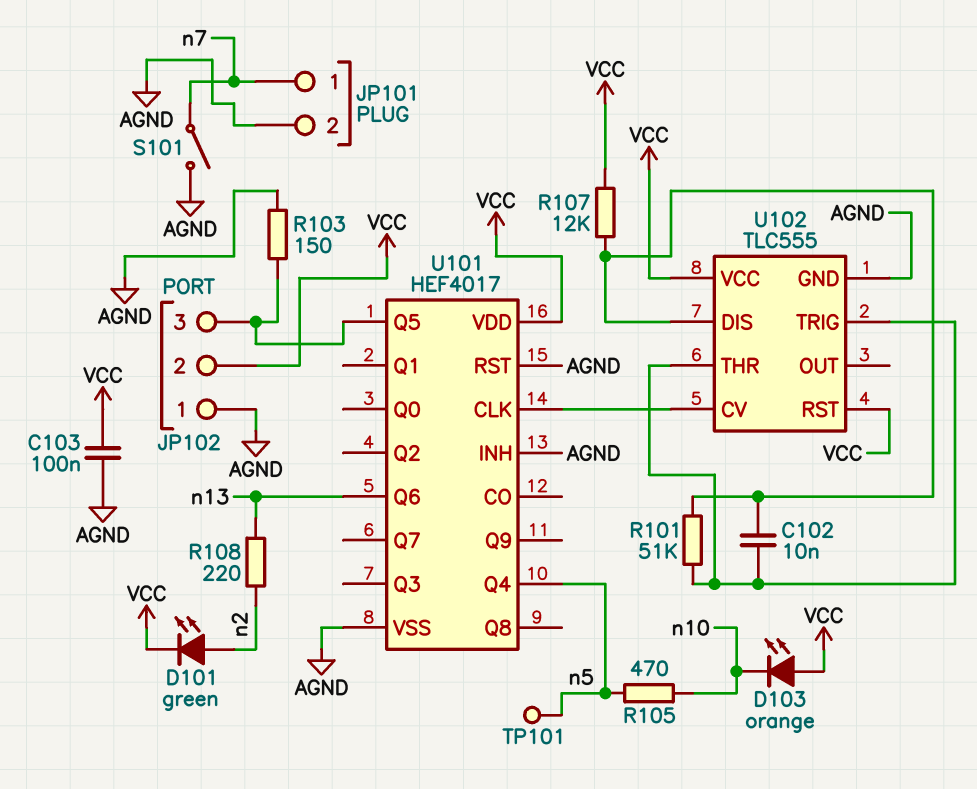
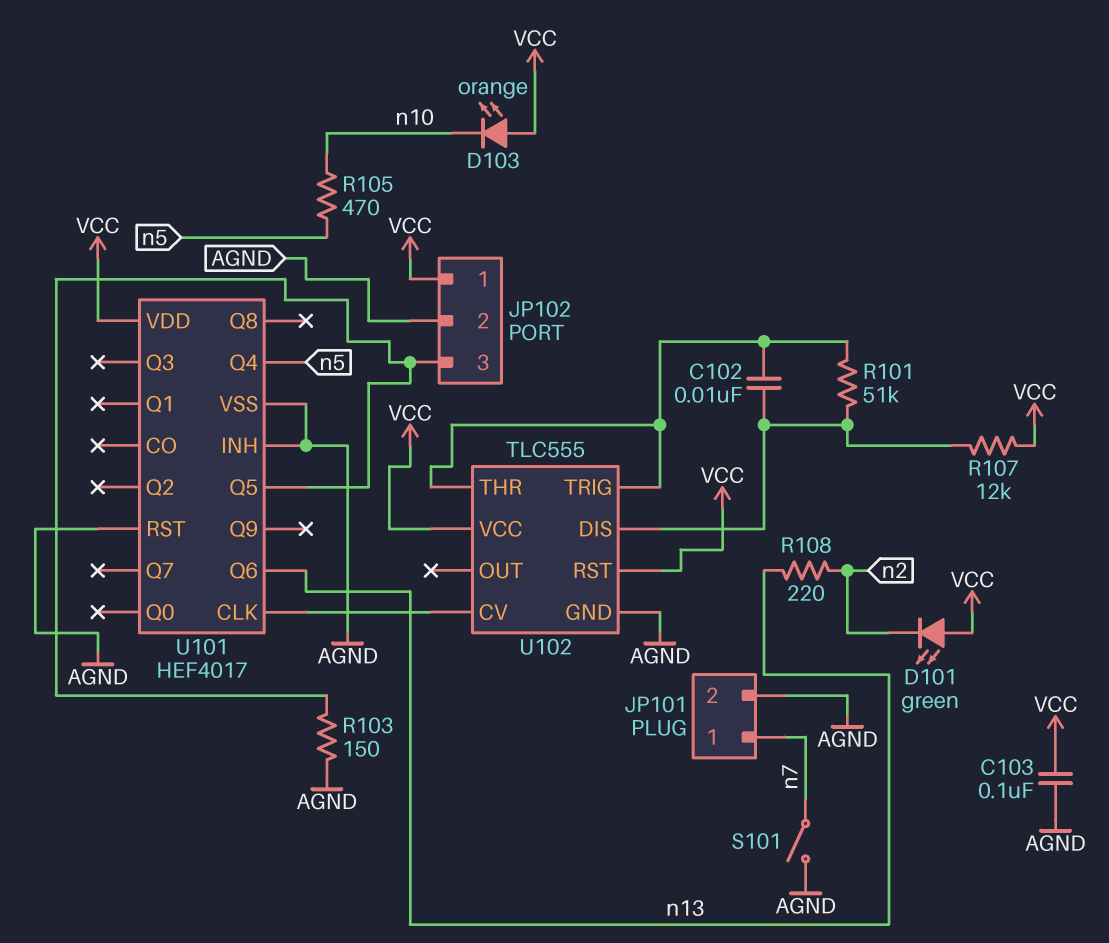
D101: LED green (A n2, K VCC) -> LED green (A VCC, K n2)
JP102 pin 1: AGND -> VCC
JP102 pin 2: VCC -> AGND
TP101: test point (n5) -> none

